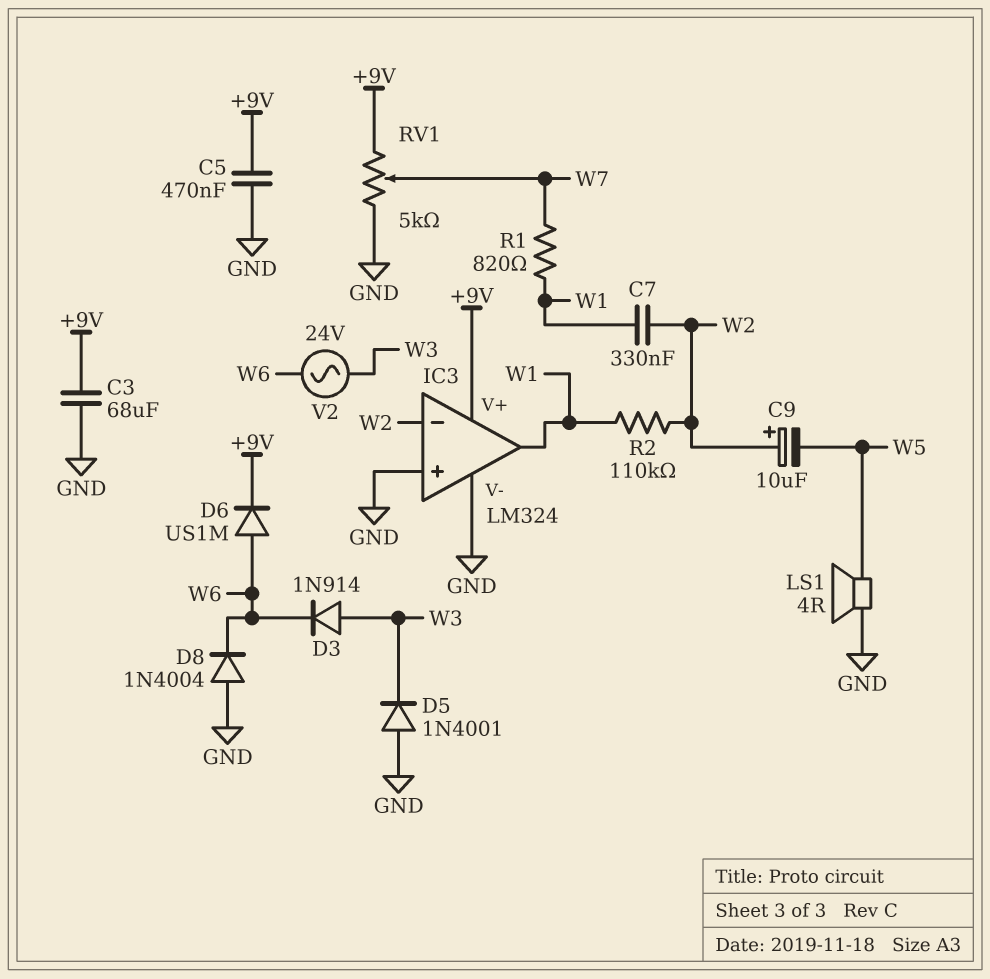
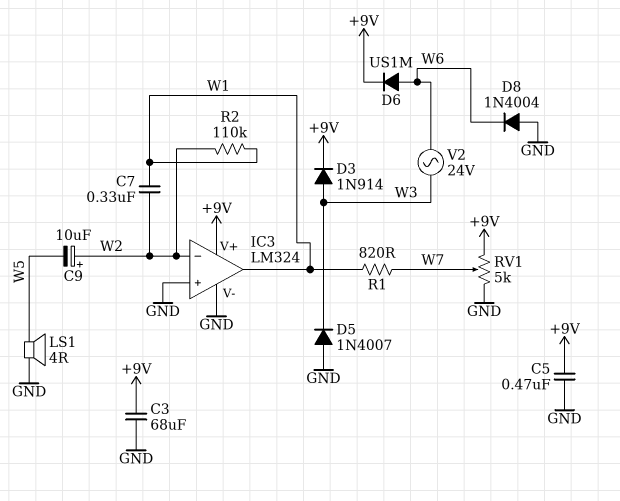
D3: diode 1N914 (A W3, K W6) -> diode 1N914 (A W3, K +9V)
D5: diode 1N4001 (A GND, K W3) -> diode 1N4007 (A GND, K W3)

